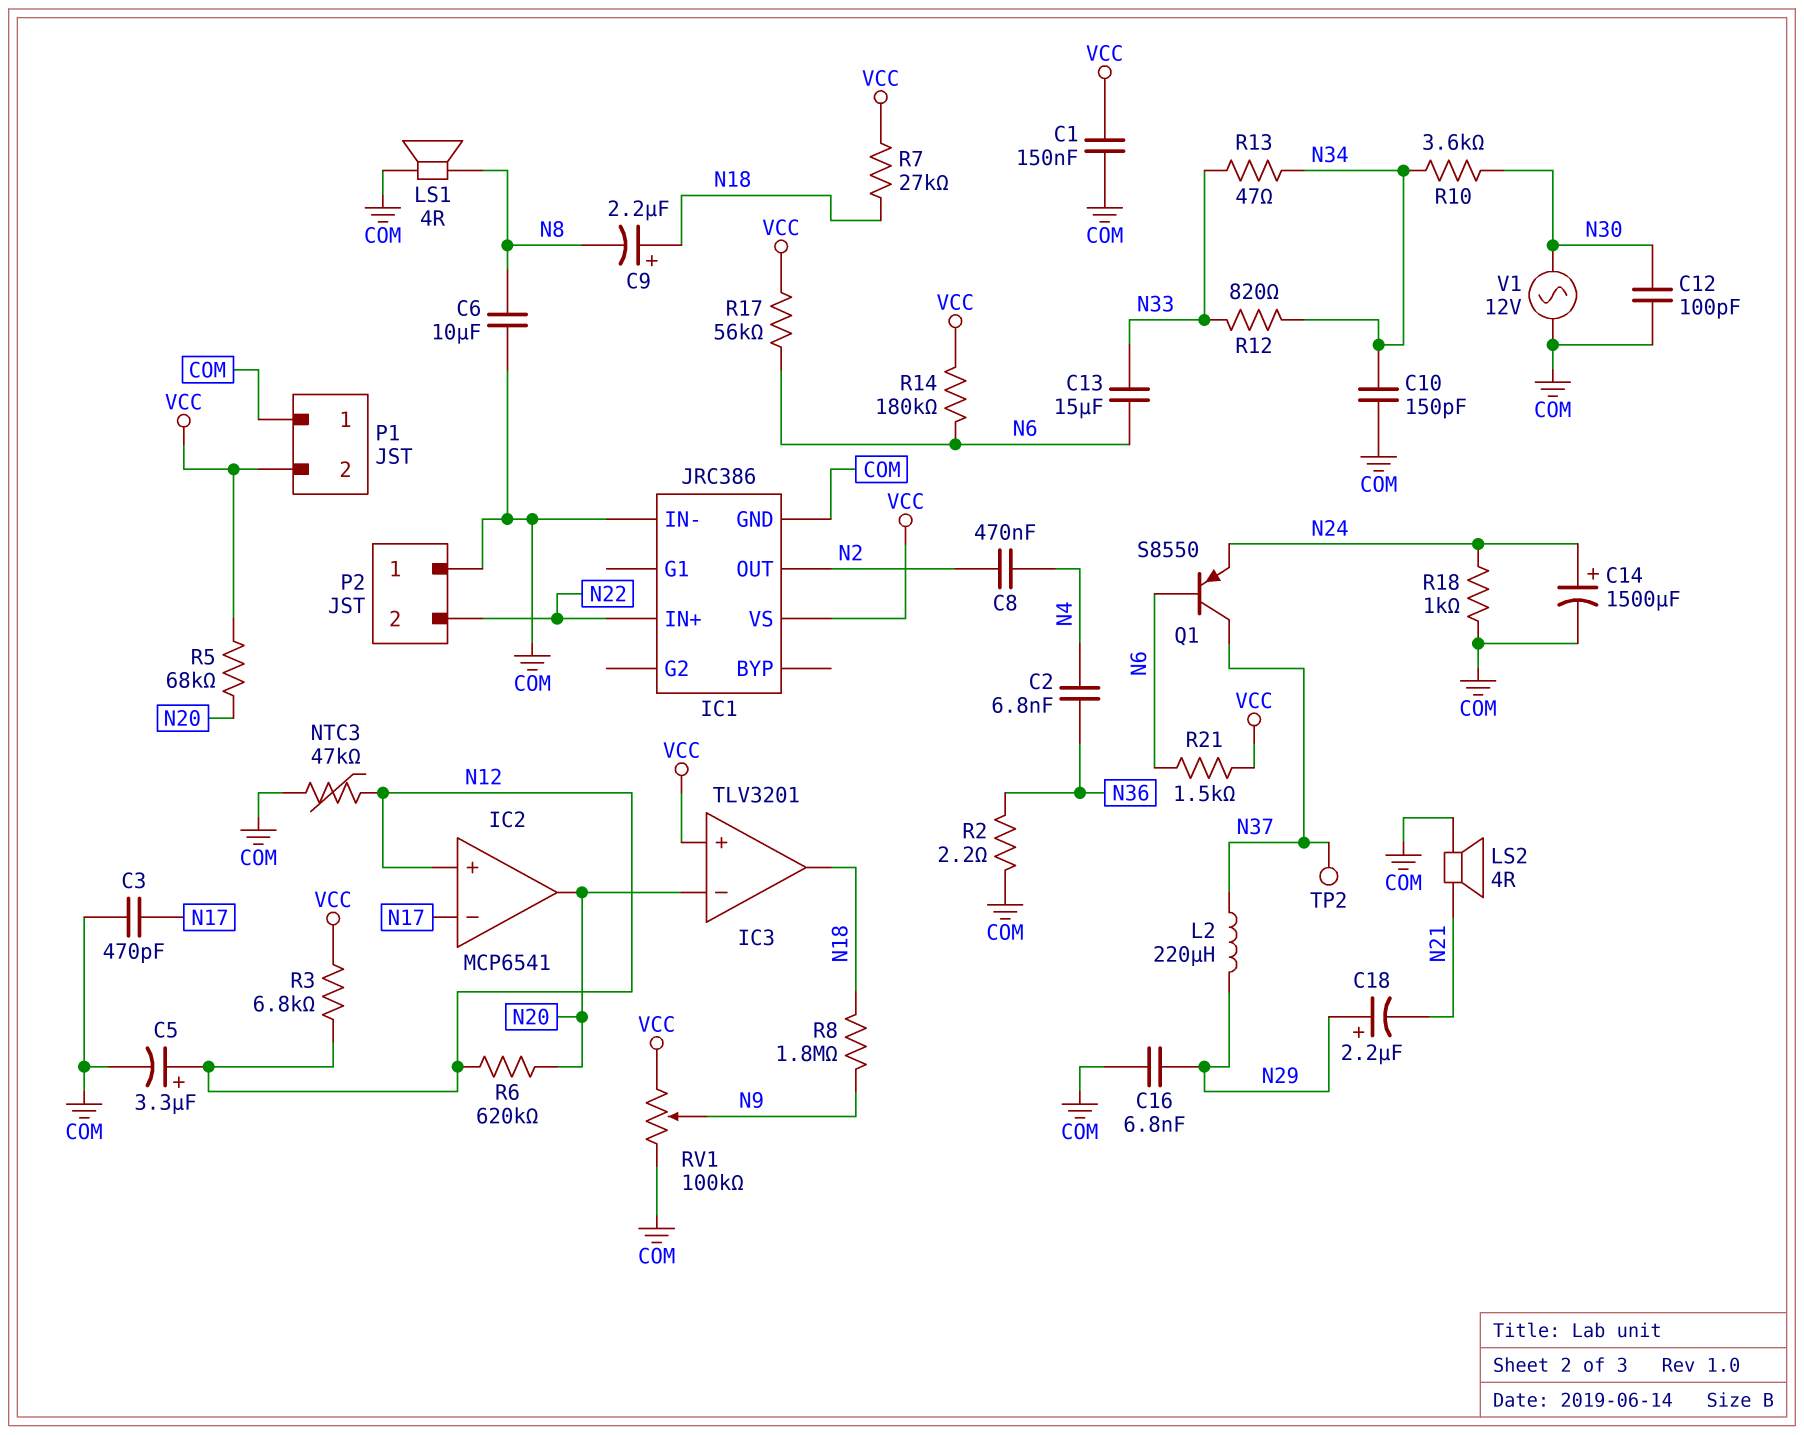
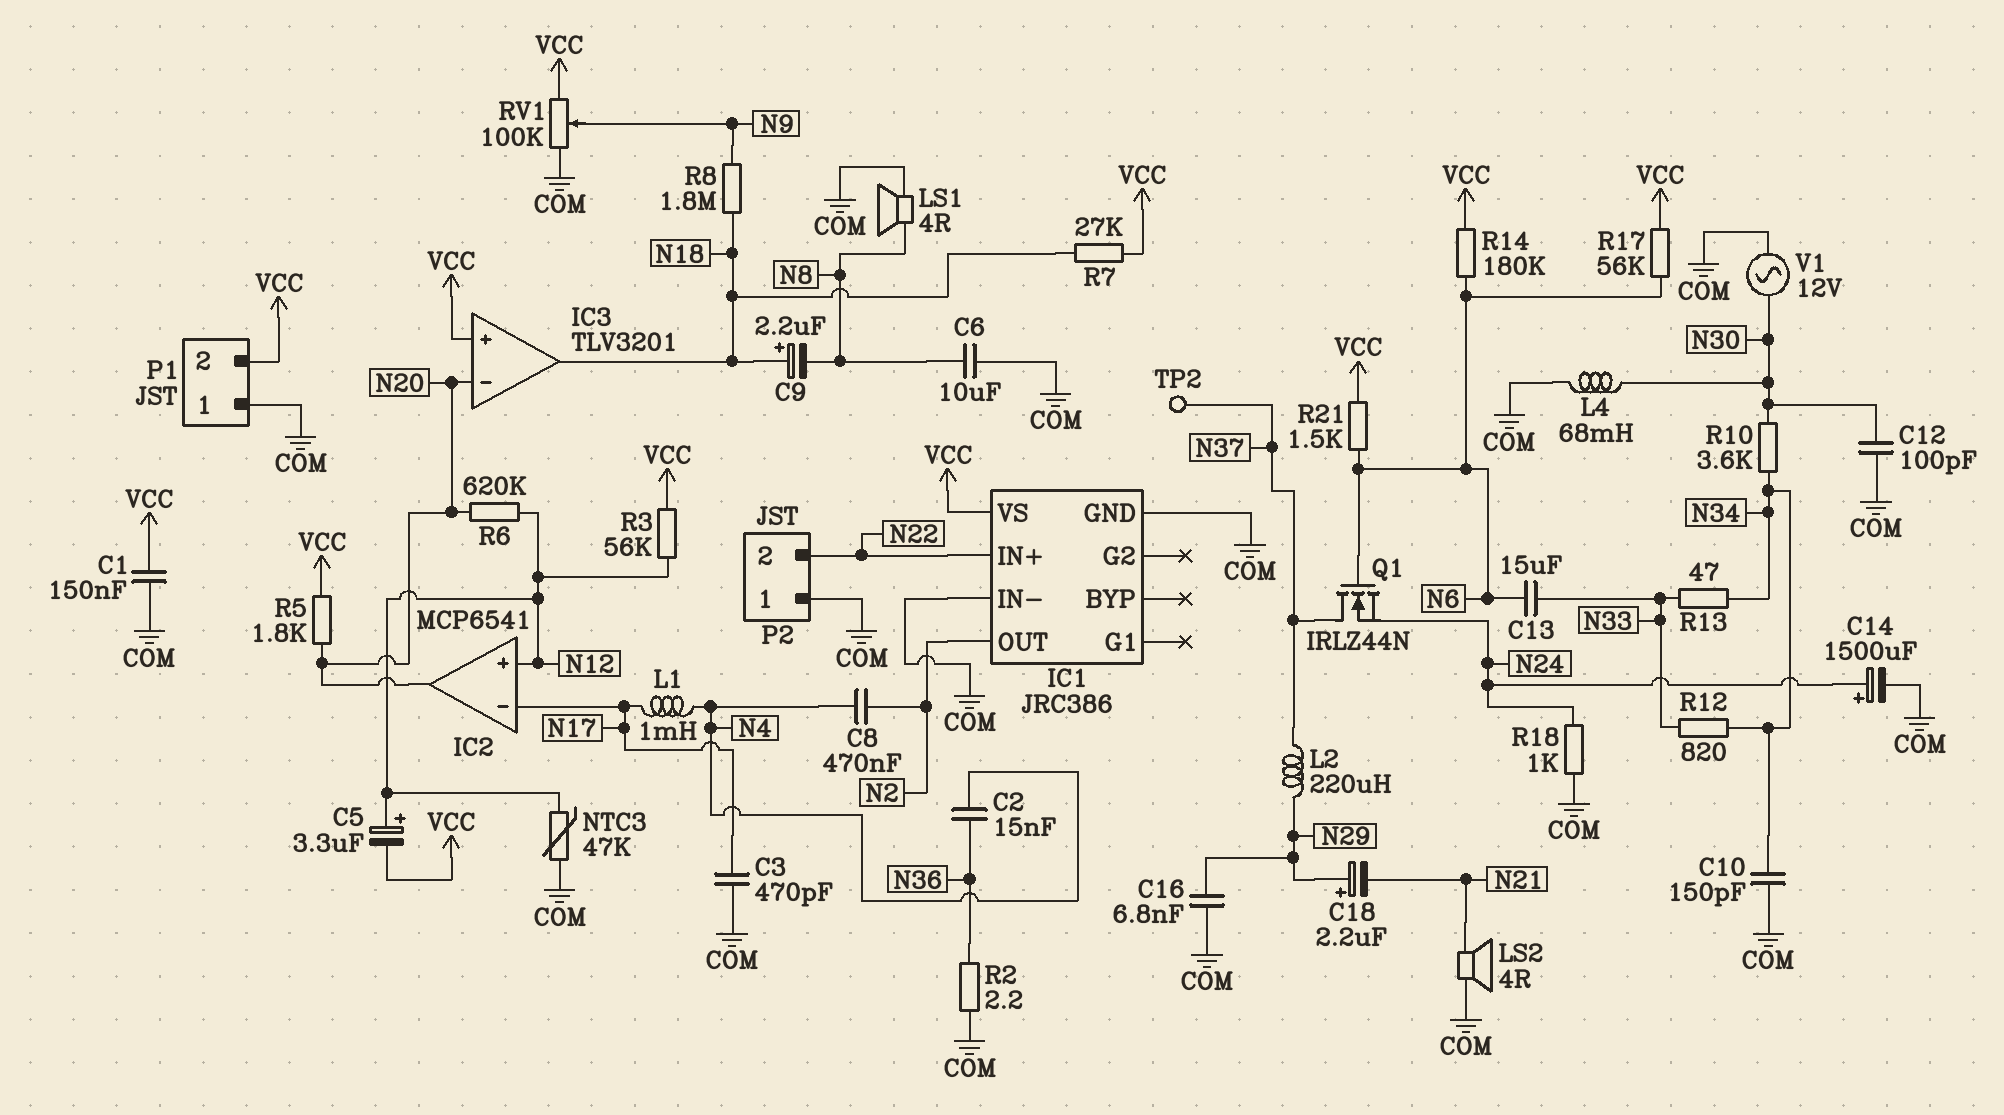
C2: 6.8nF (N4, N36) -> 15nF (N4, N36)
C5: 3.3uF (plus N12, minus COM) -> 3.3uF (plus N12, minus VCC)
L1: none -> 1mH (N4, N17)
L4: none -> 68mH (COM, N30)
Q1: PNP S8550 (B N6, C N37, E N24) -> NMOS IRLZ44N (G N6, D N37, S N24)
R3: 6.8k (N12, VCC) -> 56k (N12, VCC)
R5: 68k (N20, VCC) -> 1.8k (N20, VCC)

